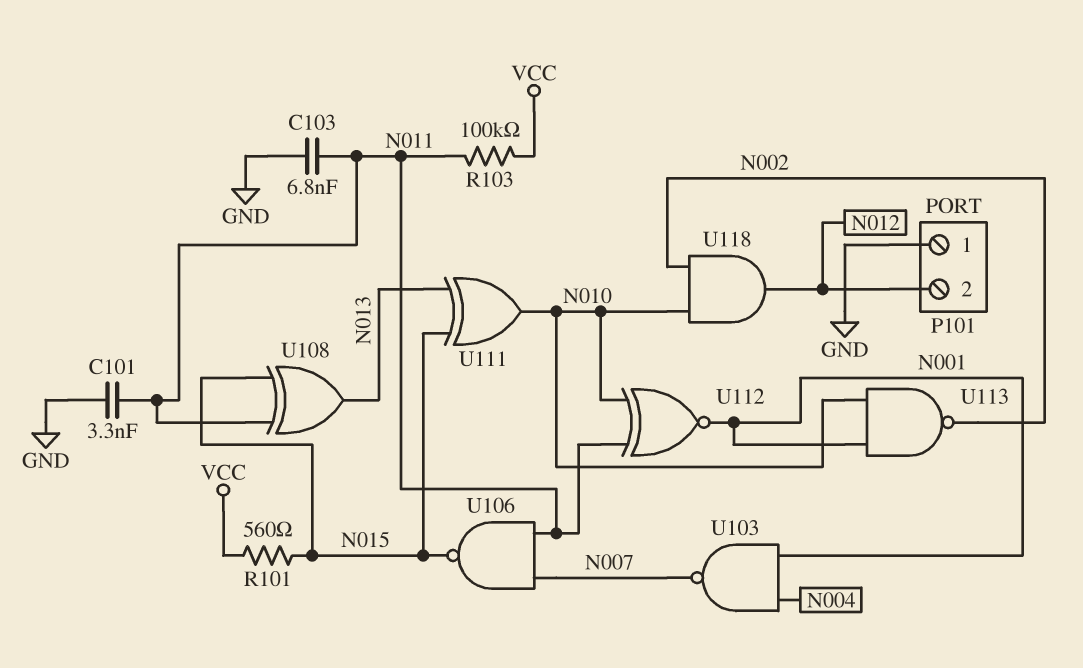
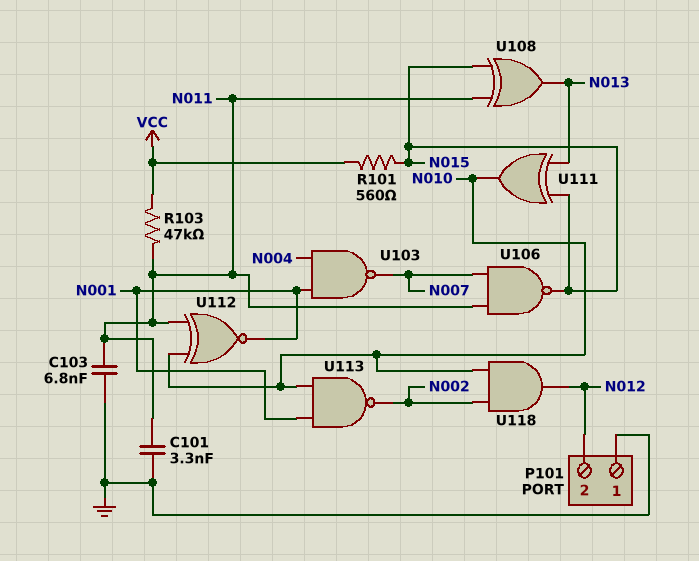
R103: 100k (N011, VCC) -> 47k (N011, VCC)

